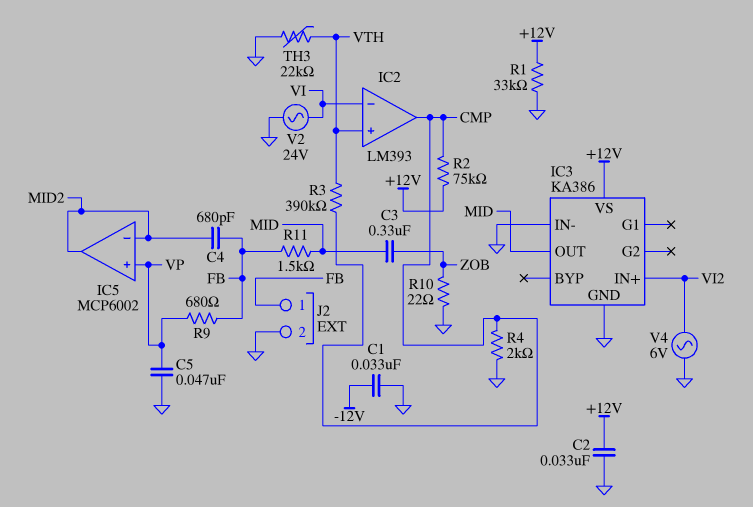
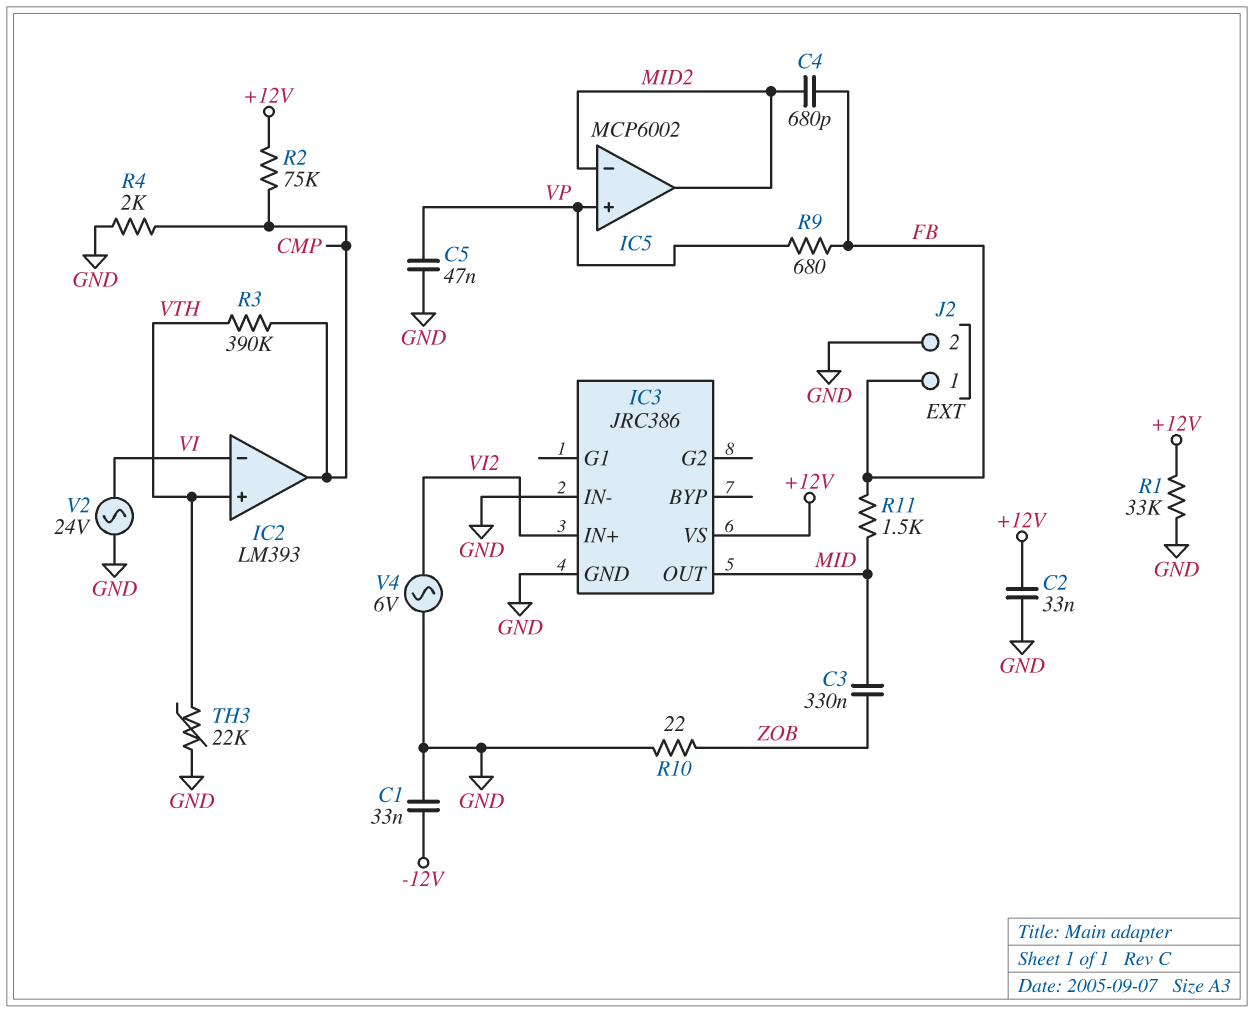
IC3: KA386 -> JRC386

